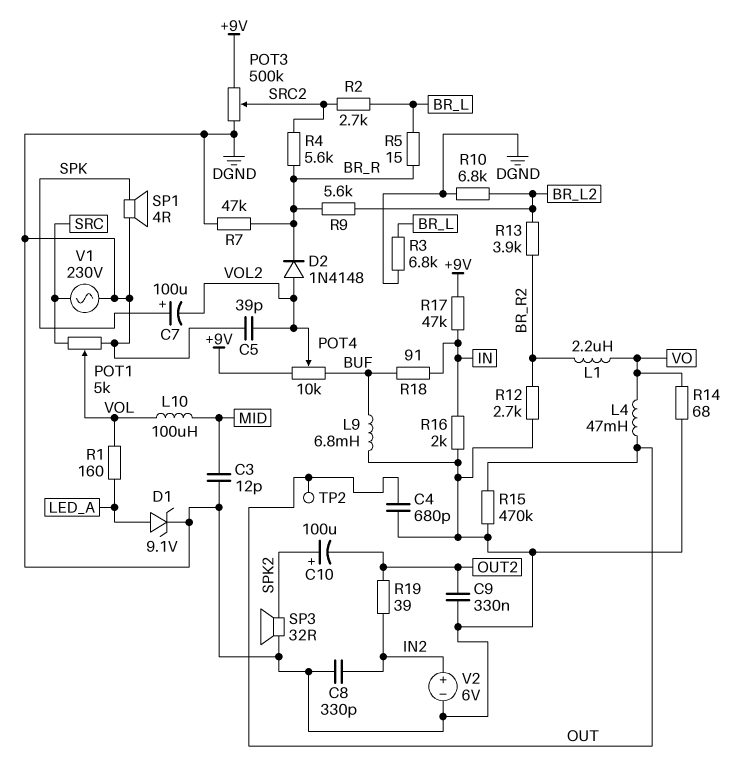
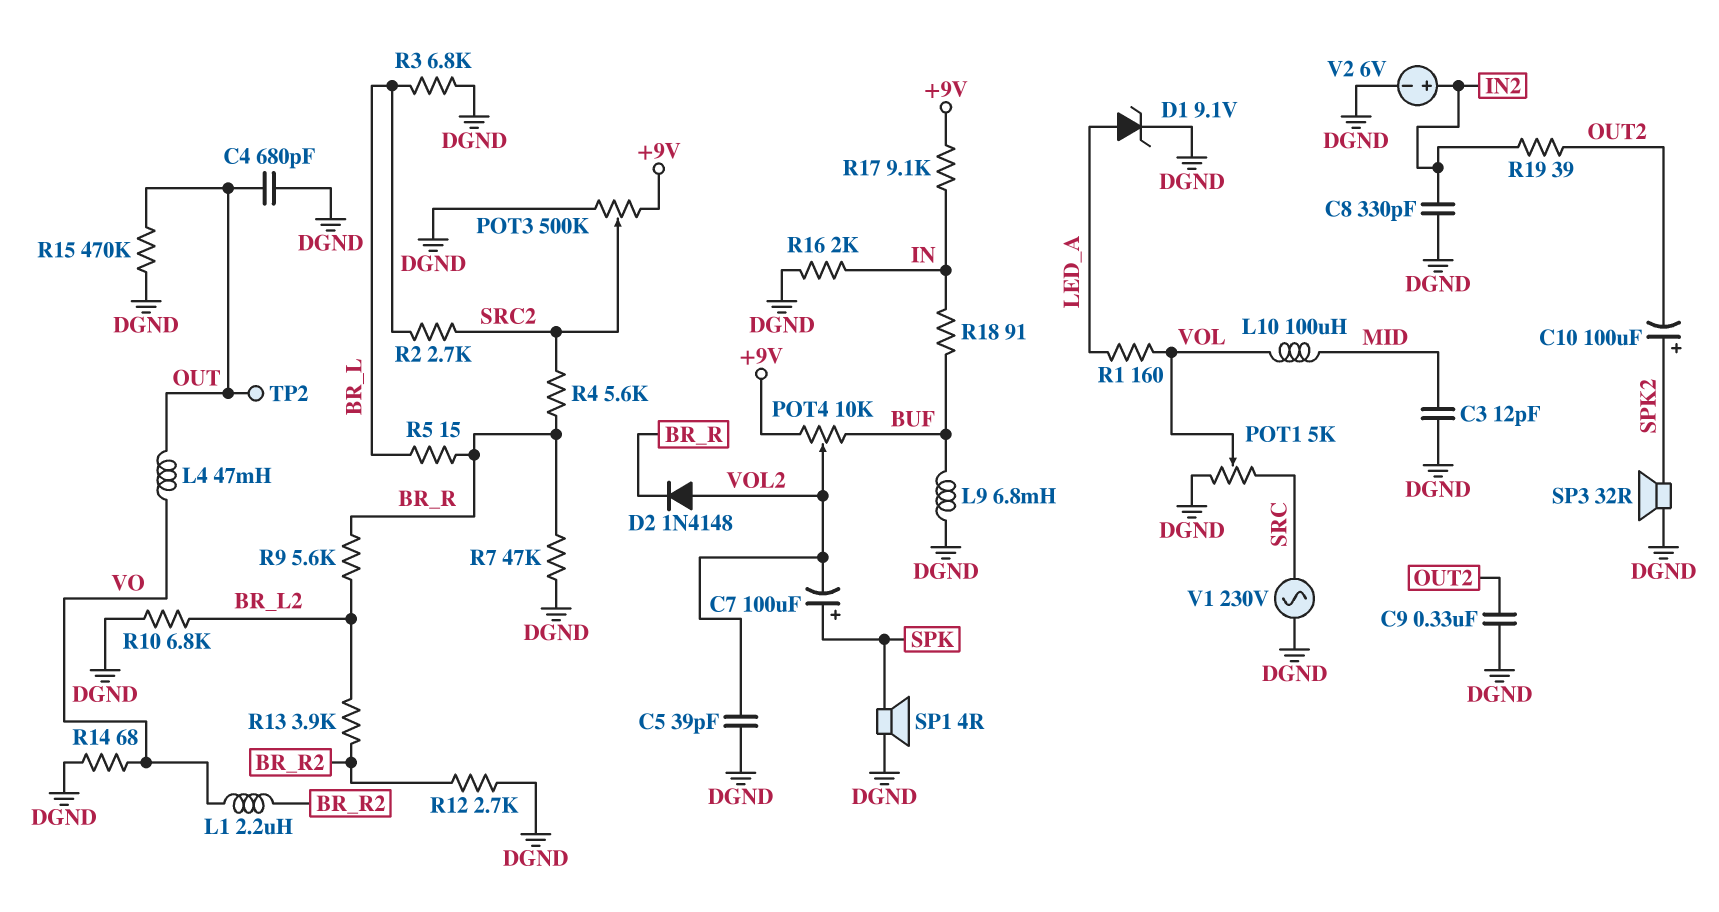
R17: 47k (+9V, IN) -> 9.1k (+9V, IN)

